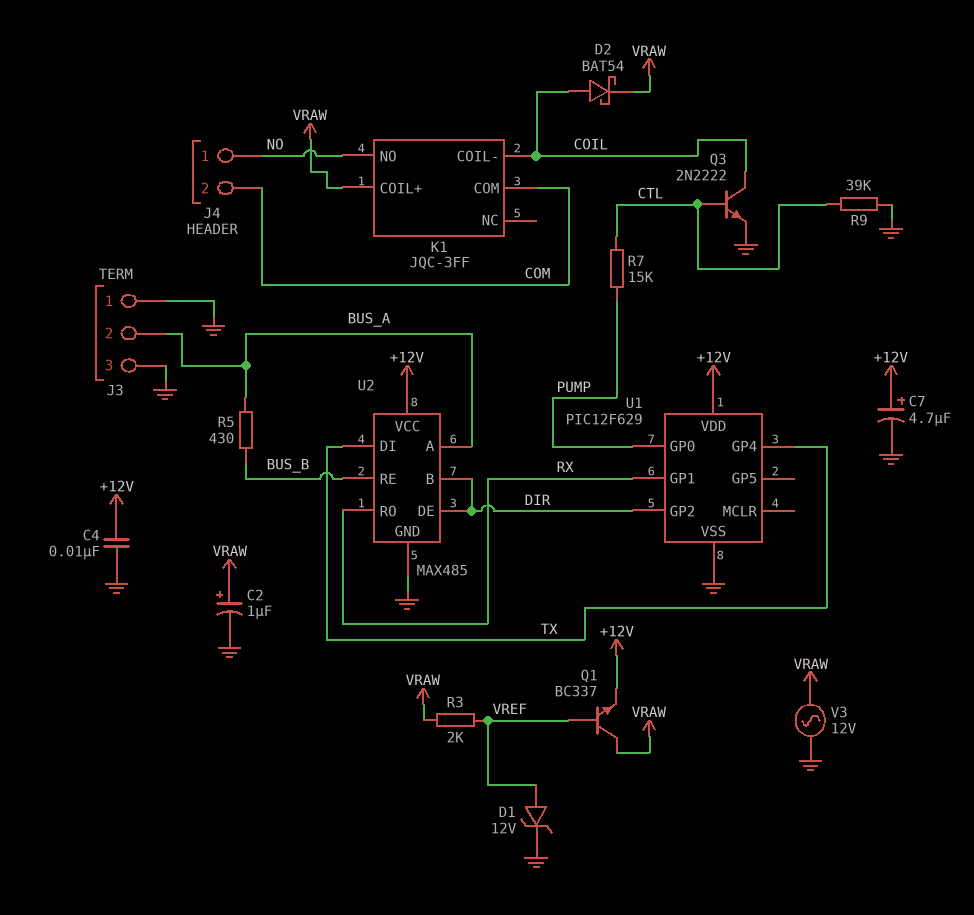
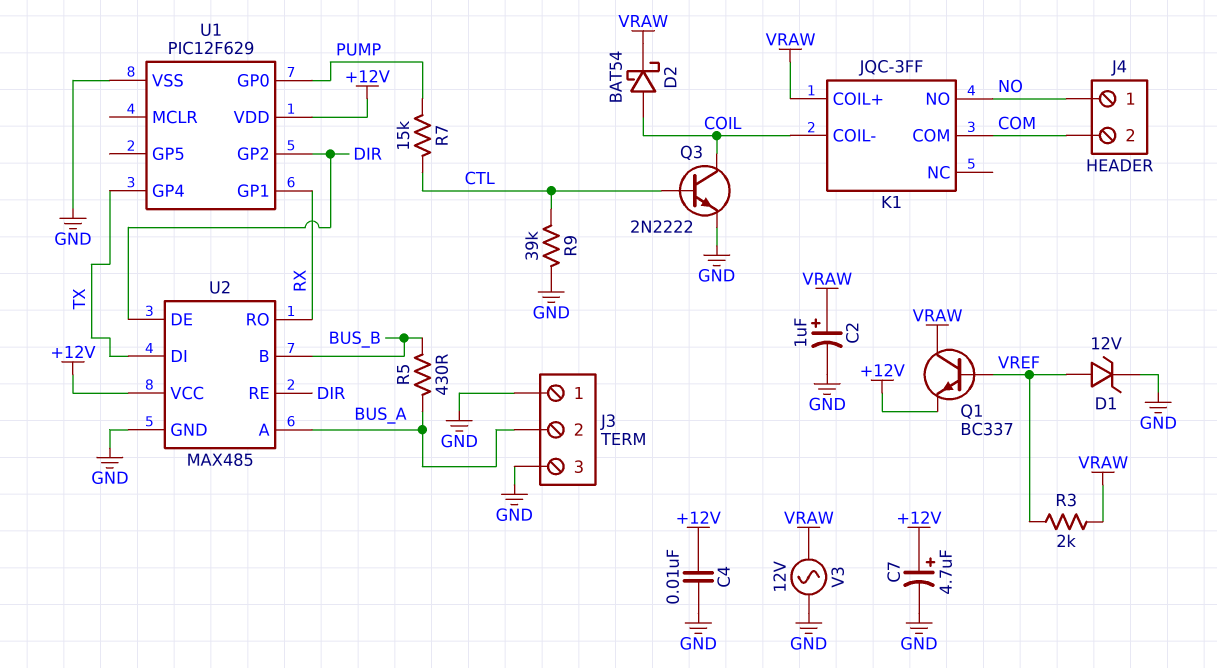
U2 pin B: DIR -> BUS_B
U2 pin RE: BUS_B -> DIR

